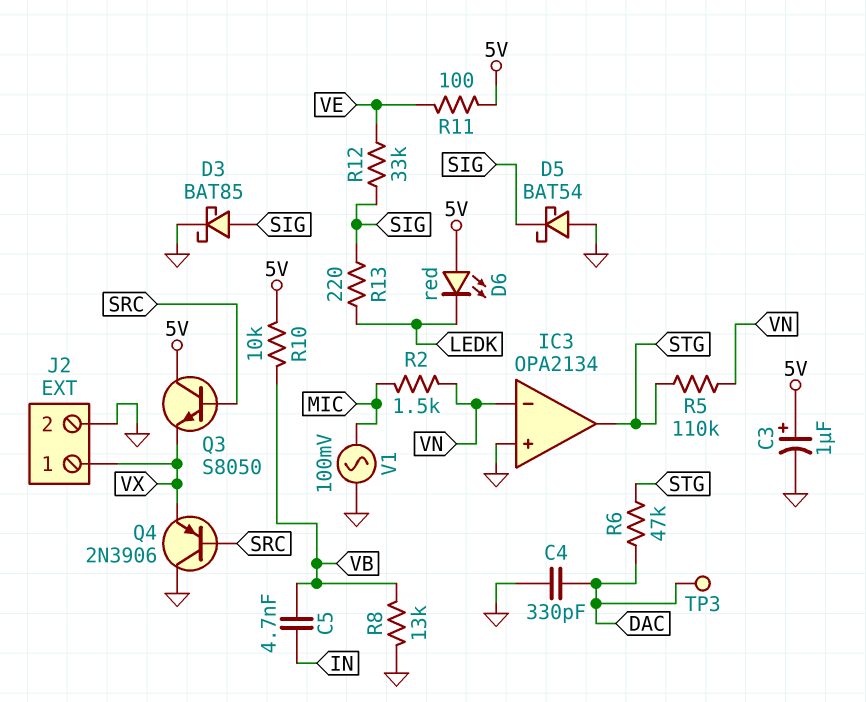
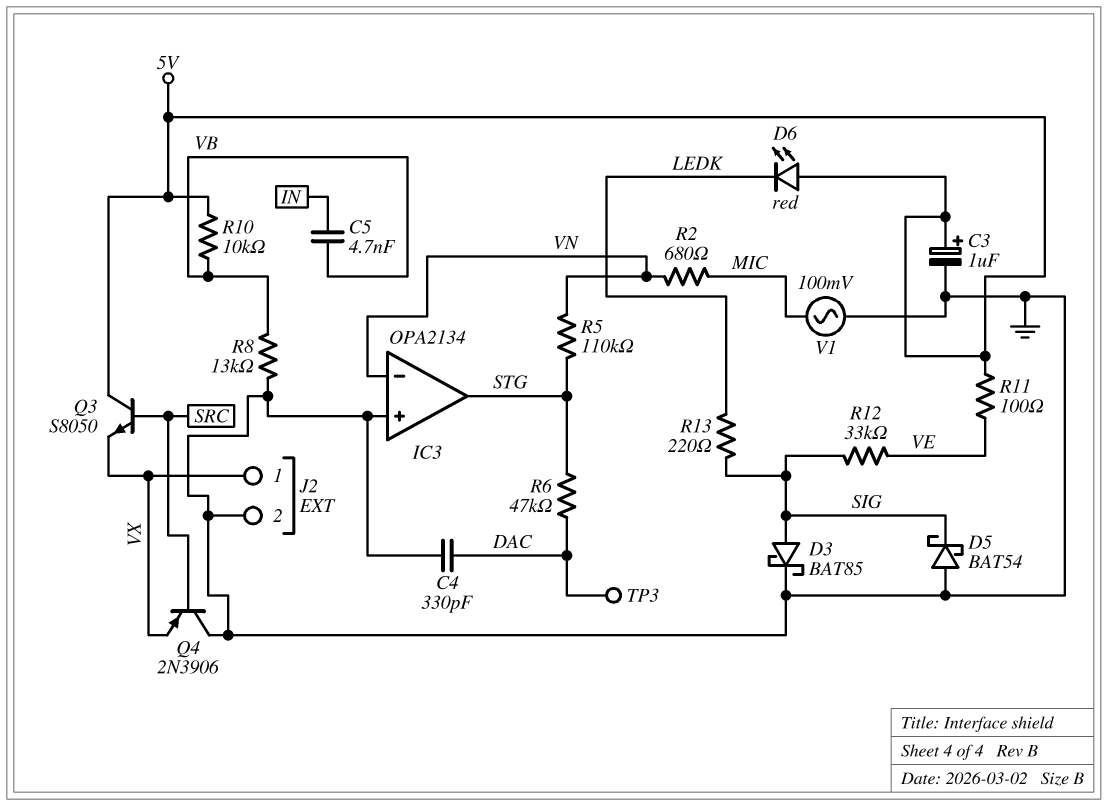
R2: 1.5k (MIC, VN) -> 680 (MIC, VN)

